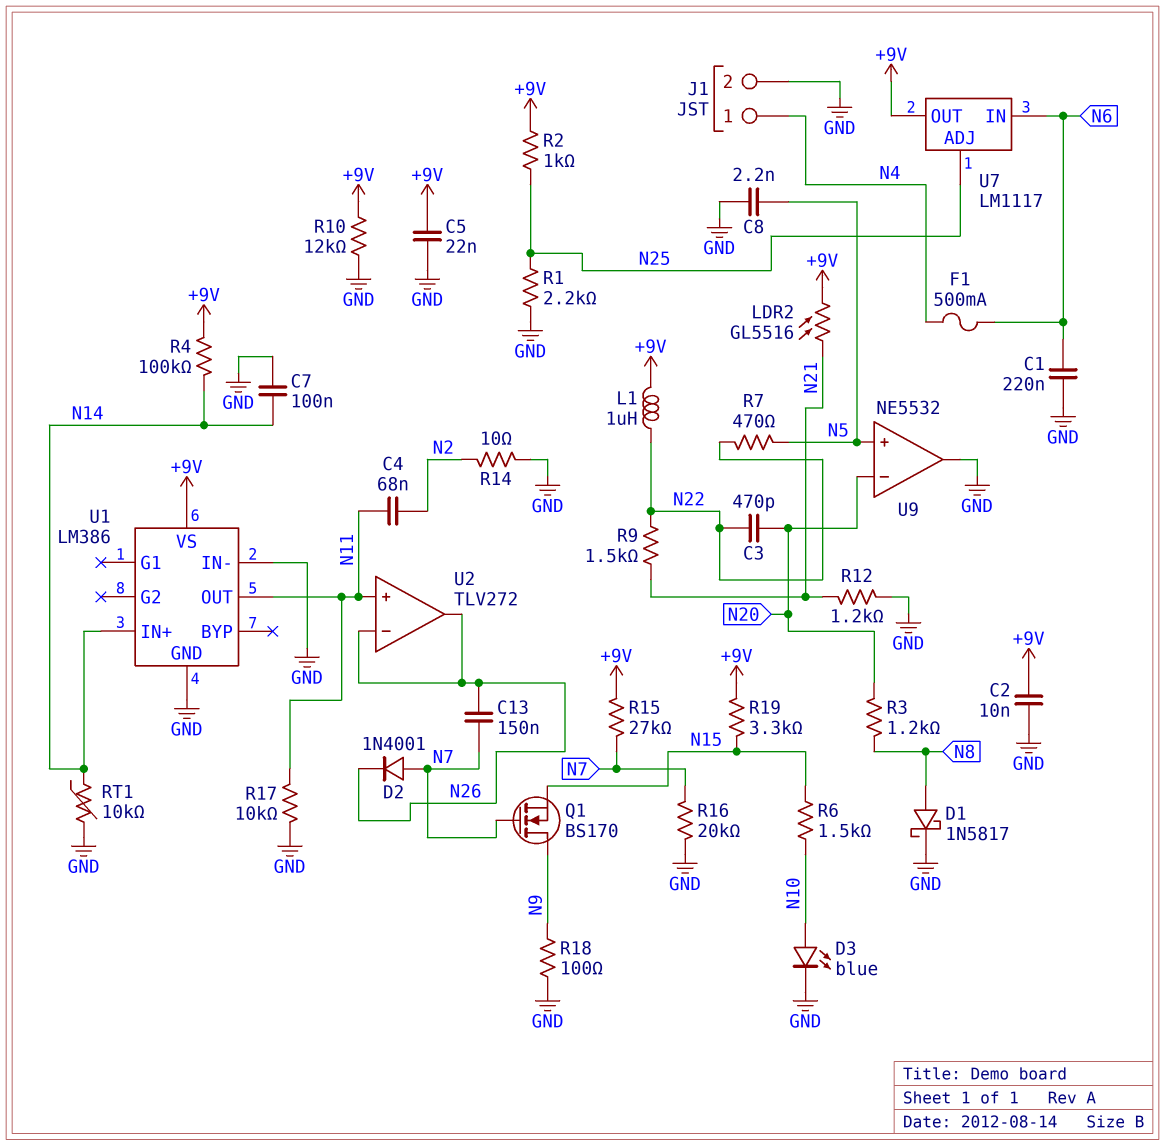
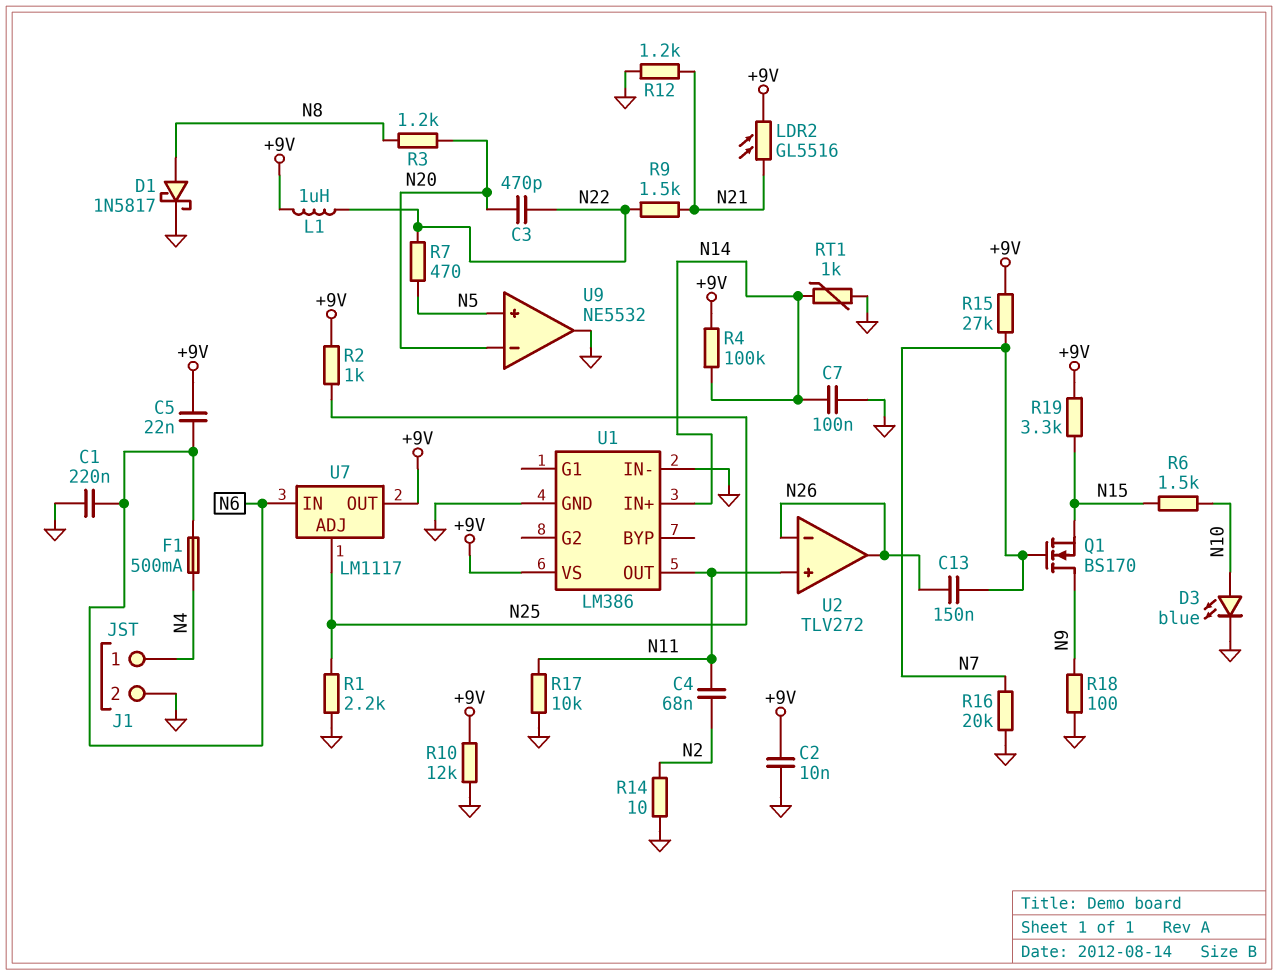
C5: 22nF (+9V, GND) -> 22nF (+9V, N6)
C8: 2.2nF (GND, N5) -> none
D2: diode 1N4001 (A N7, K N26) -> none
RT1: 10k (GND, N14) -> 1k (GND, N14)

